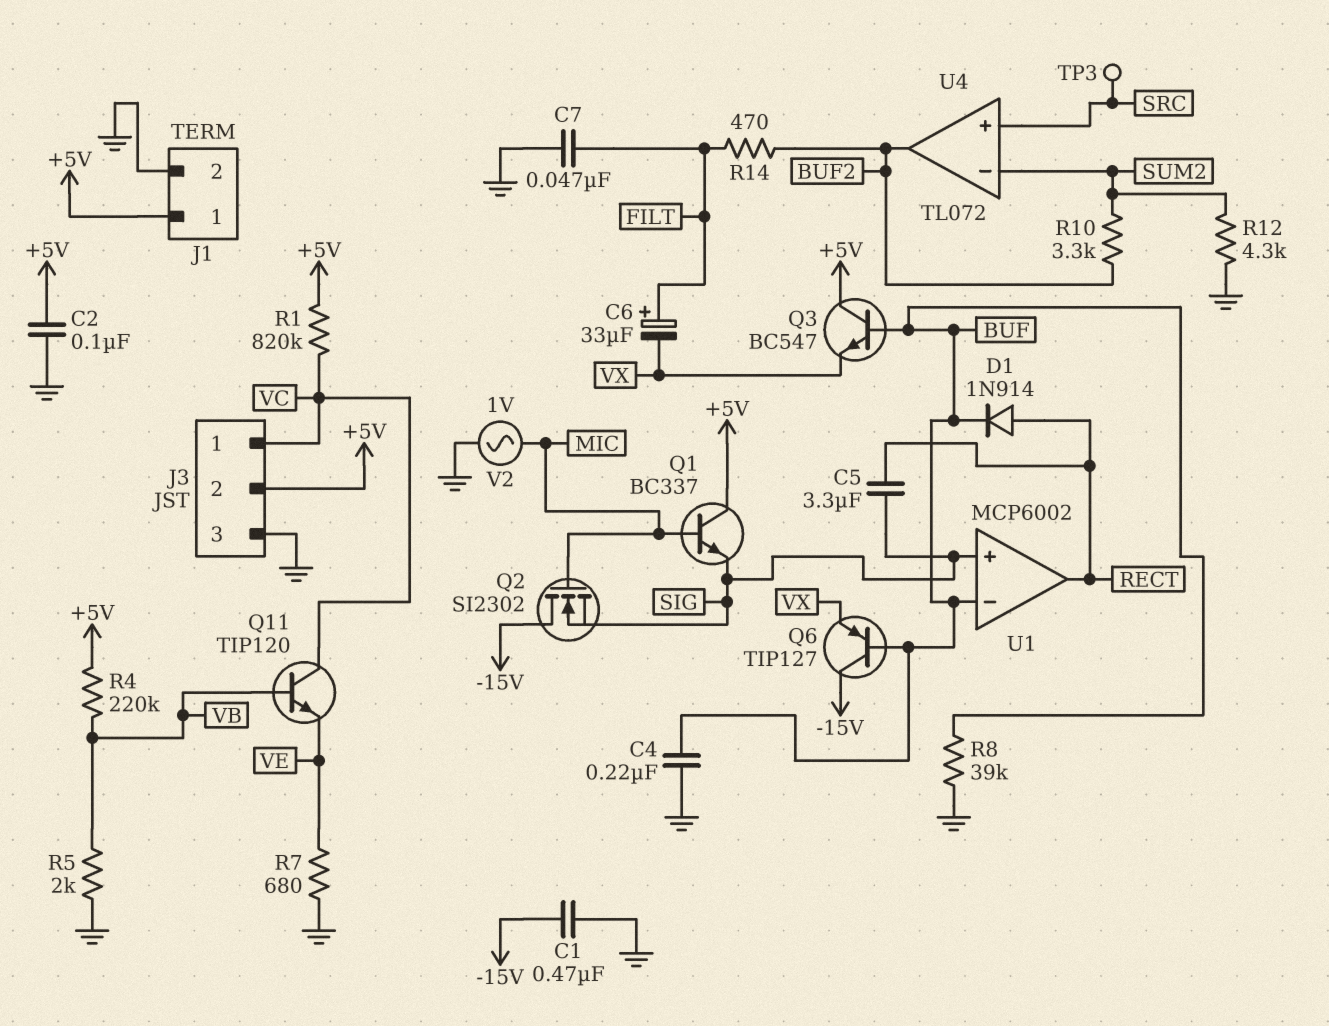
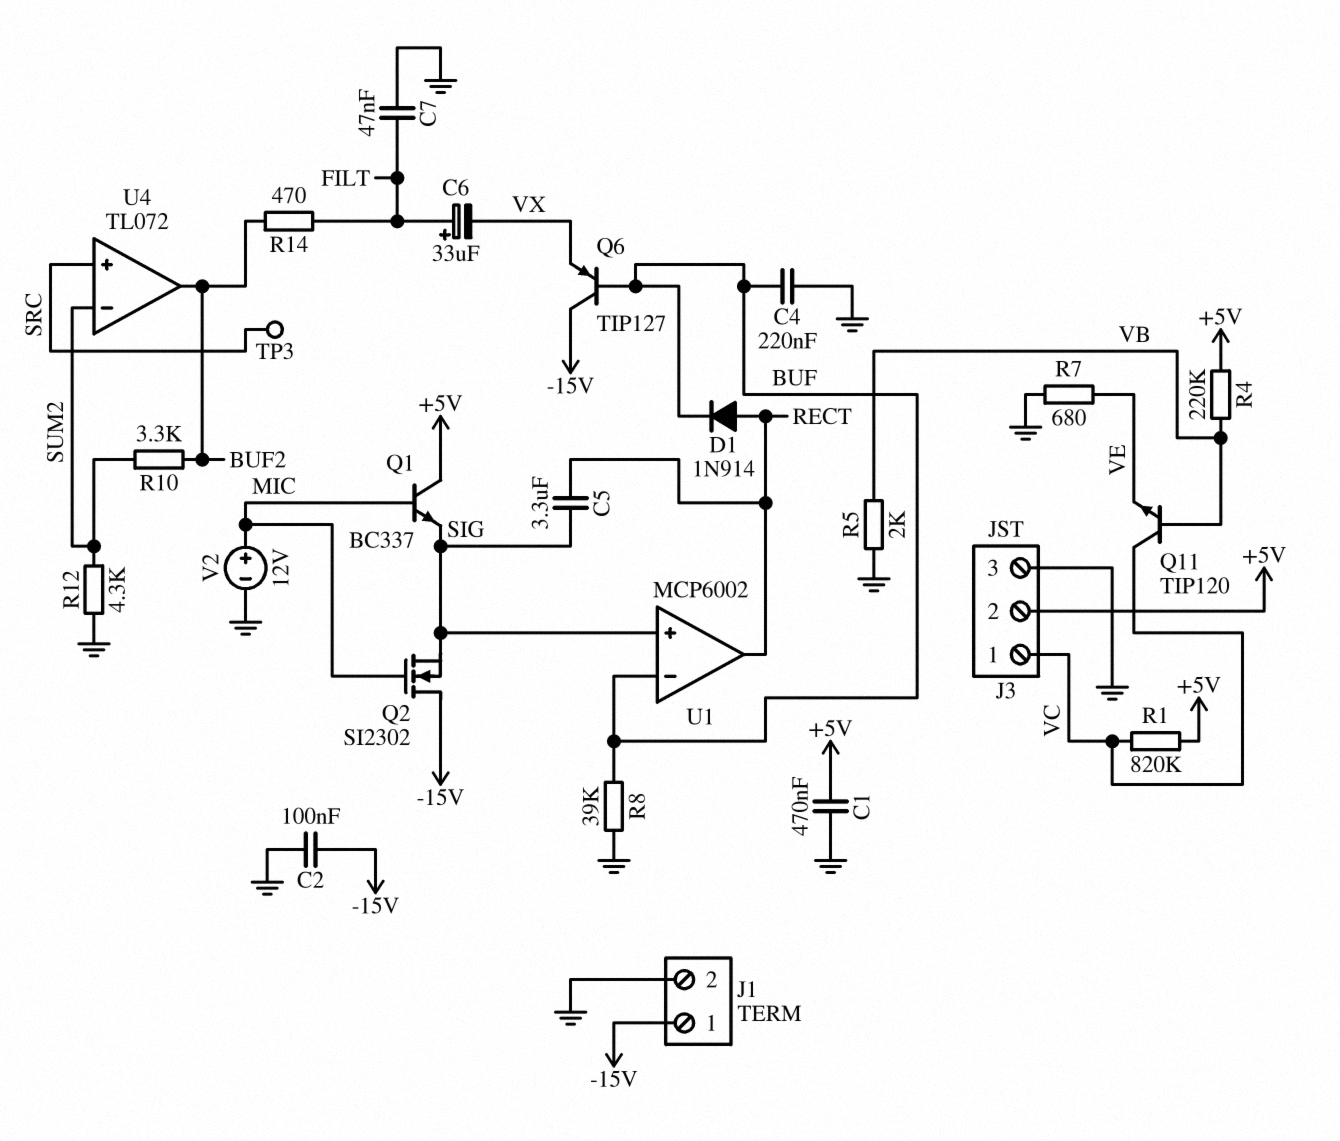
C1: 470nF (-15V, GND) -> 470nF (+5V, GND)
C2: 100nF (+5V, GND) -> 100nF (-15V, GND)
J1 pin 1: +5V -> -15V
Q3: NPN BC547 (B BUF, C +5V, E VX) -> none
V2: AC 1V (GND, MIC) -> 12V (plus MIC, minus GND)

